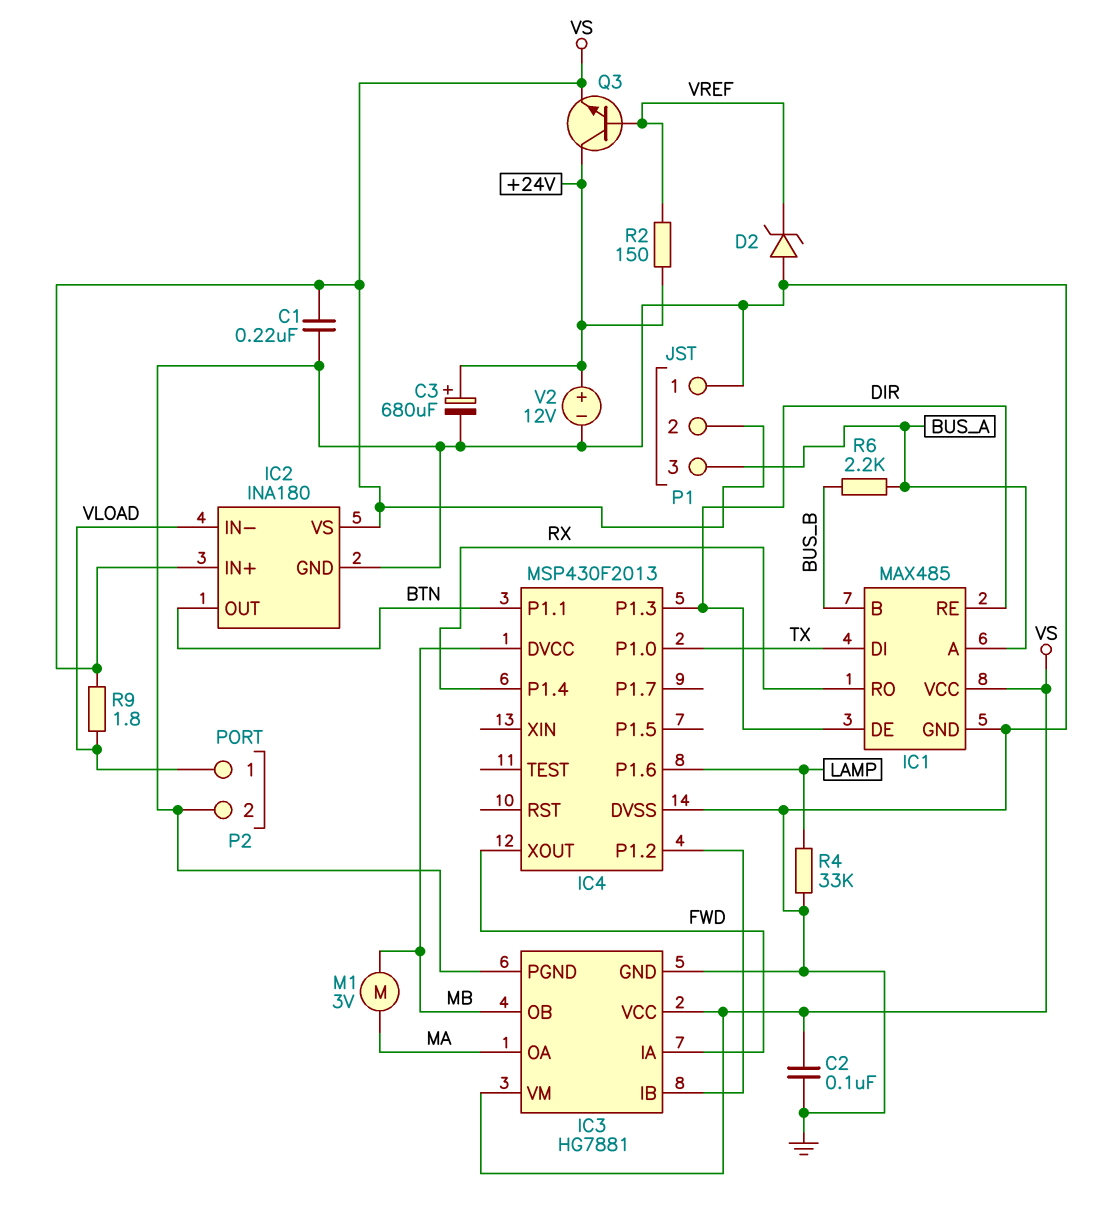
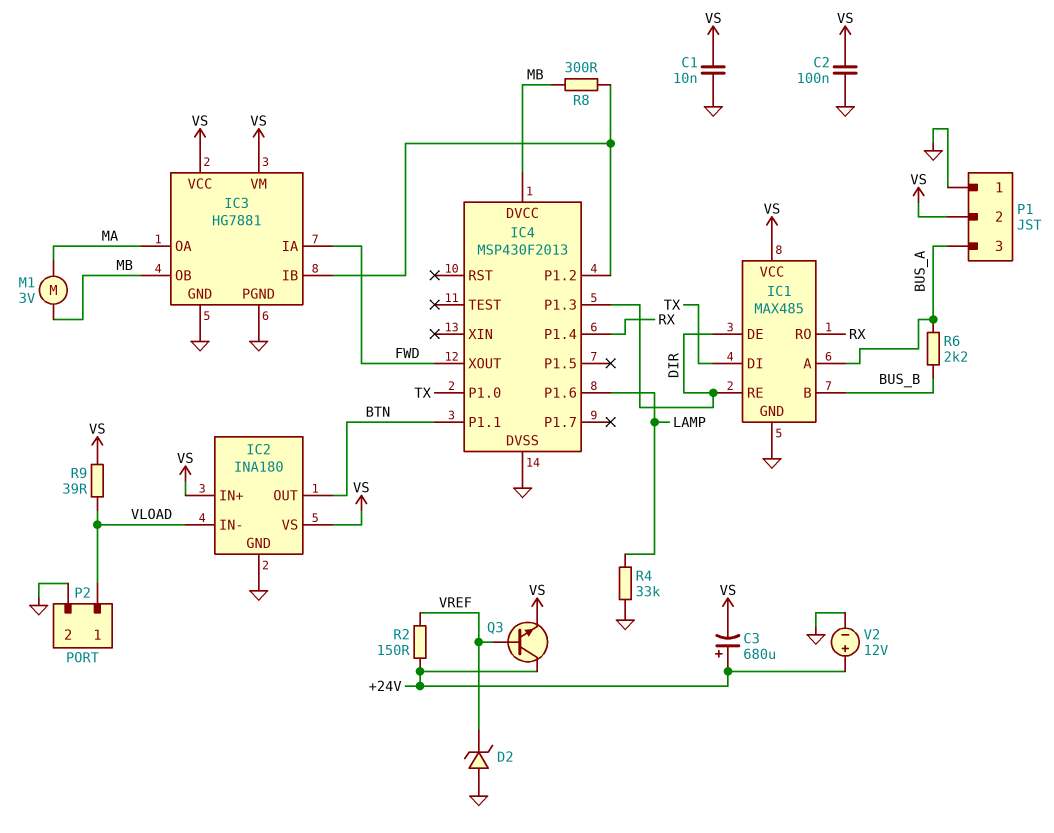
C1: 220nF (GND, VS) -> 10nF (GND, VS)
C3: 680uF (plus +24V, minus GND) -> 680uF (plus +24V, minus VS)
R8: none -> 300 (IC3/IB, MB)
R9: 1.8 (VLOAD, VS) -> 39 (VLOAD, VS)

